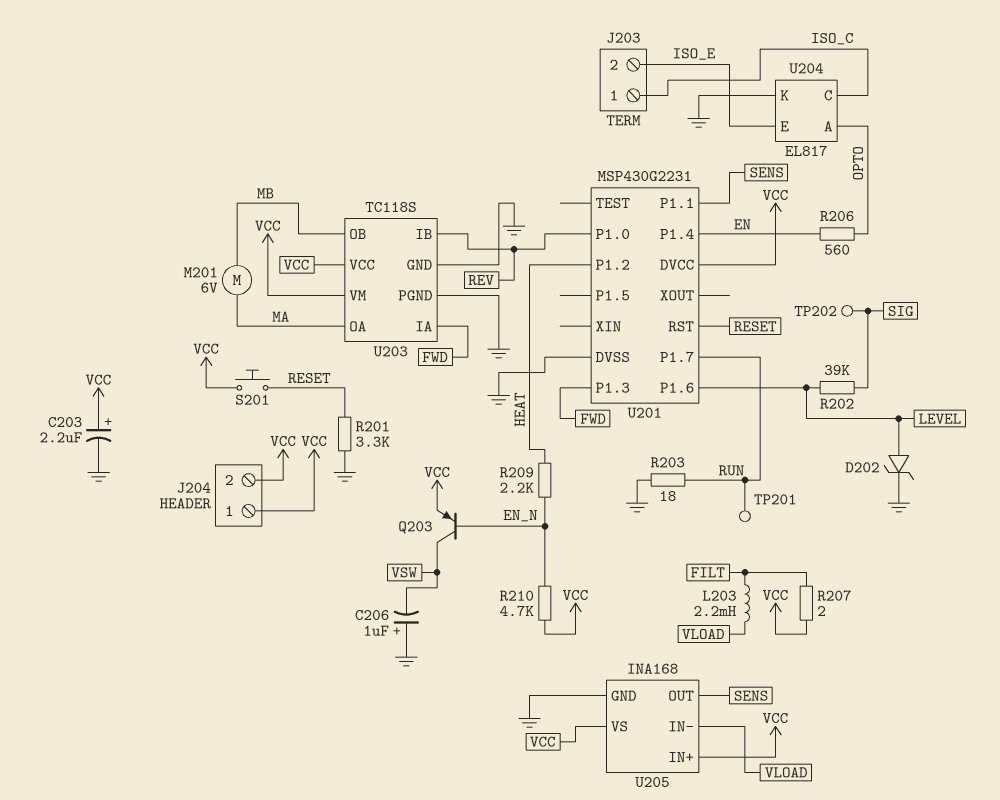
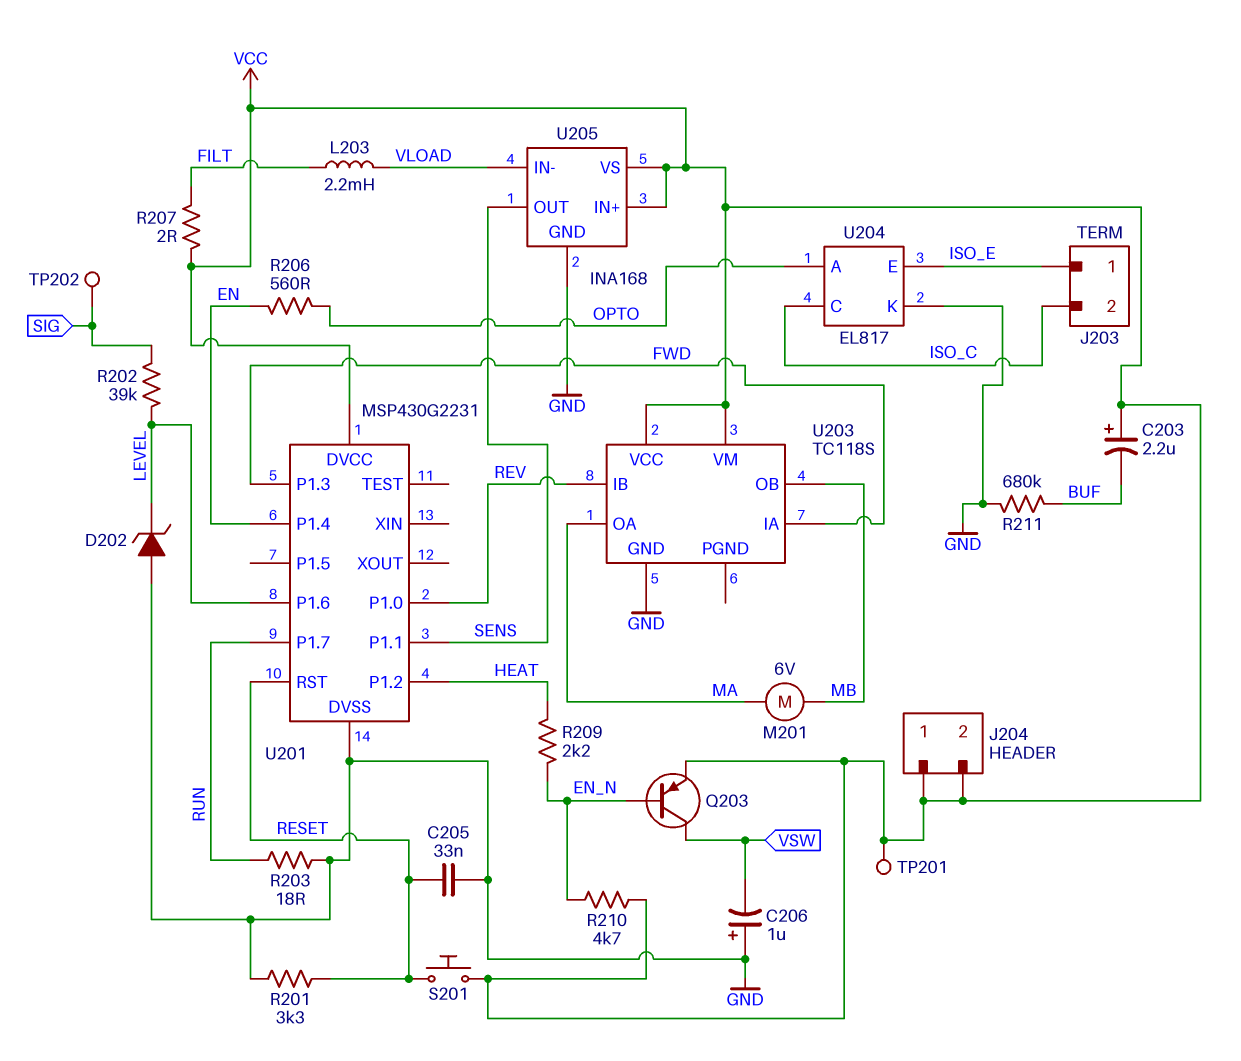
C203: 2.2uF (plus VCC, minus GND) -> 2.2uF (plus VCC, minus BUF)
C205: none -> 33nF (GND, RESET)
D202: zener (A LEVEL, K GND) -> zener (A GND, K LEVEL)
J203 pin 1: ISO_C -> ISO_E
J203 pin 2: ISO_E -> ISO_C
R211: none -> 680k (BUF, GND)
TP201: test point (RUN) -> test point (VCC)
U203 pin PGND: GND -> none

